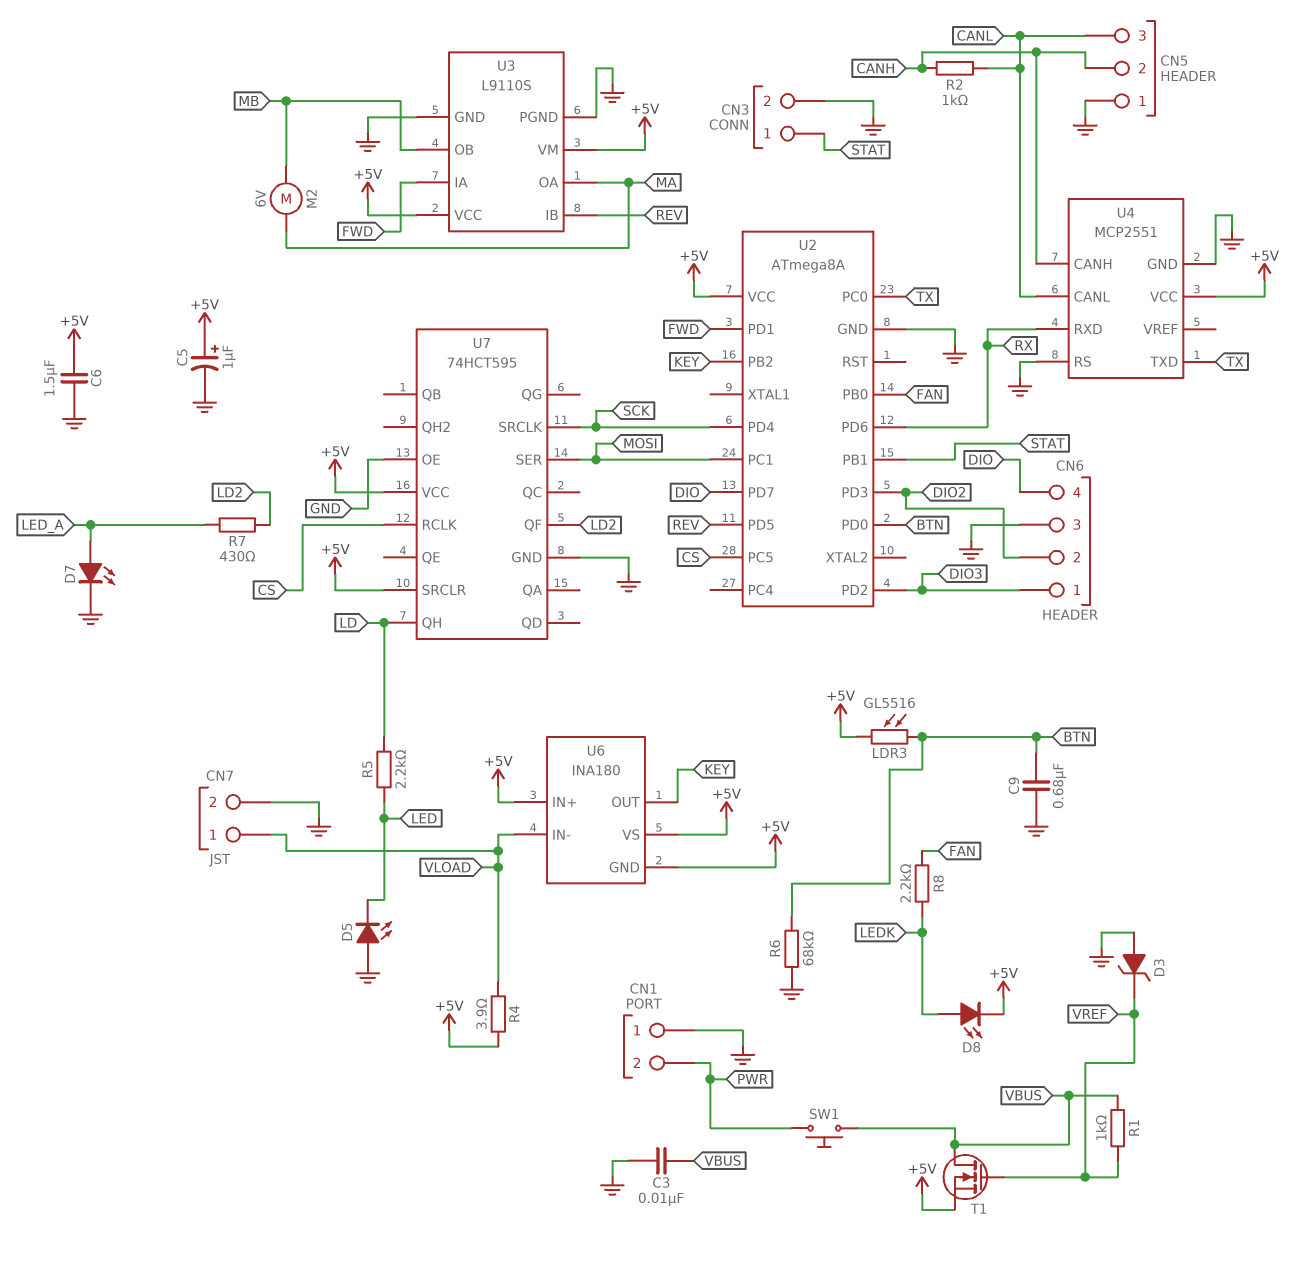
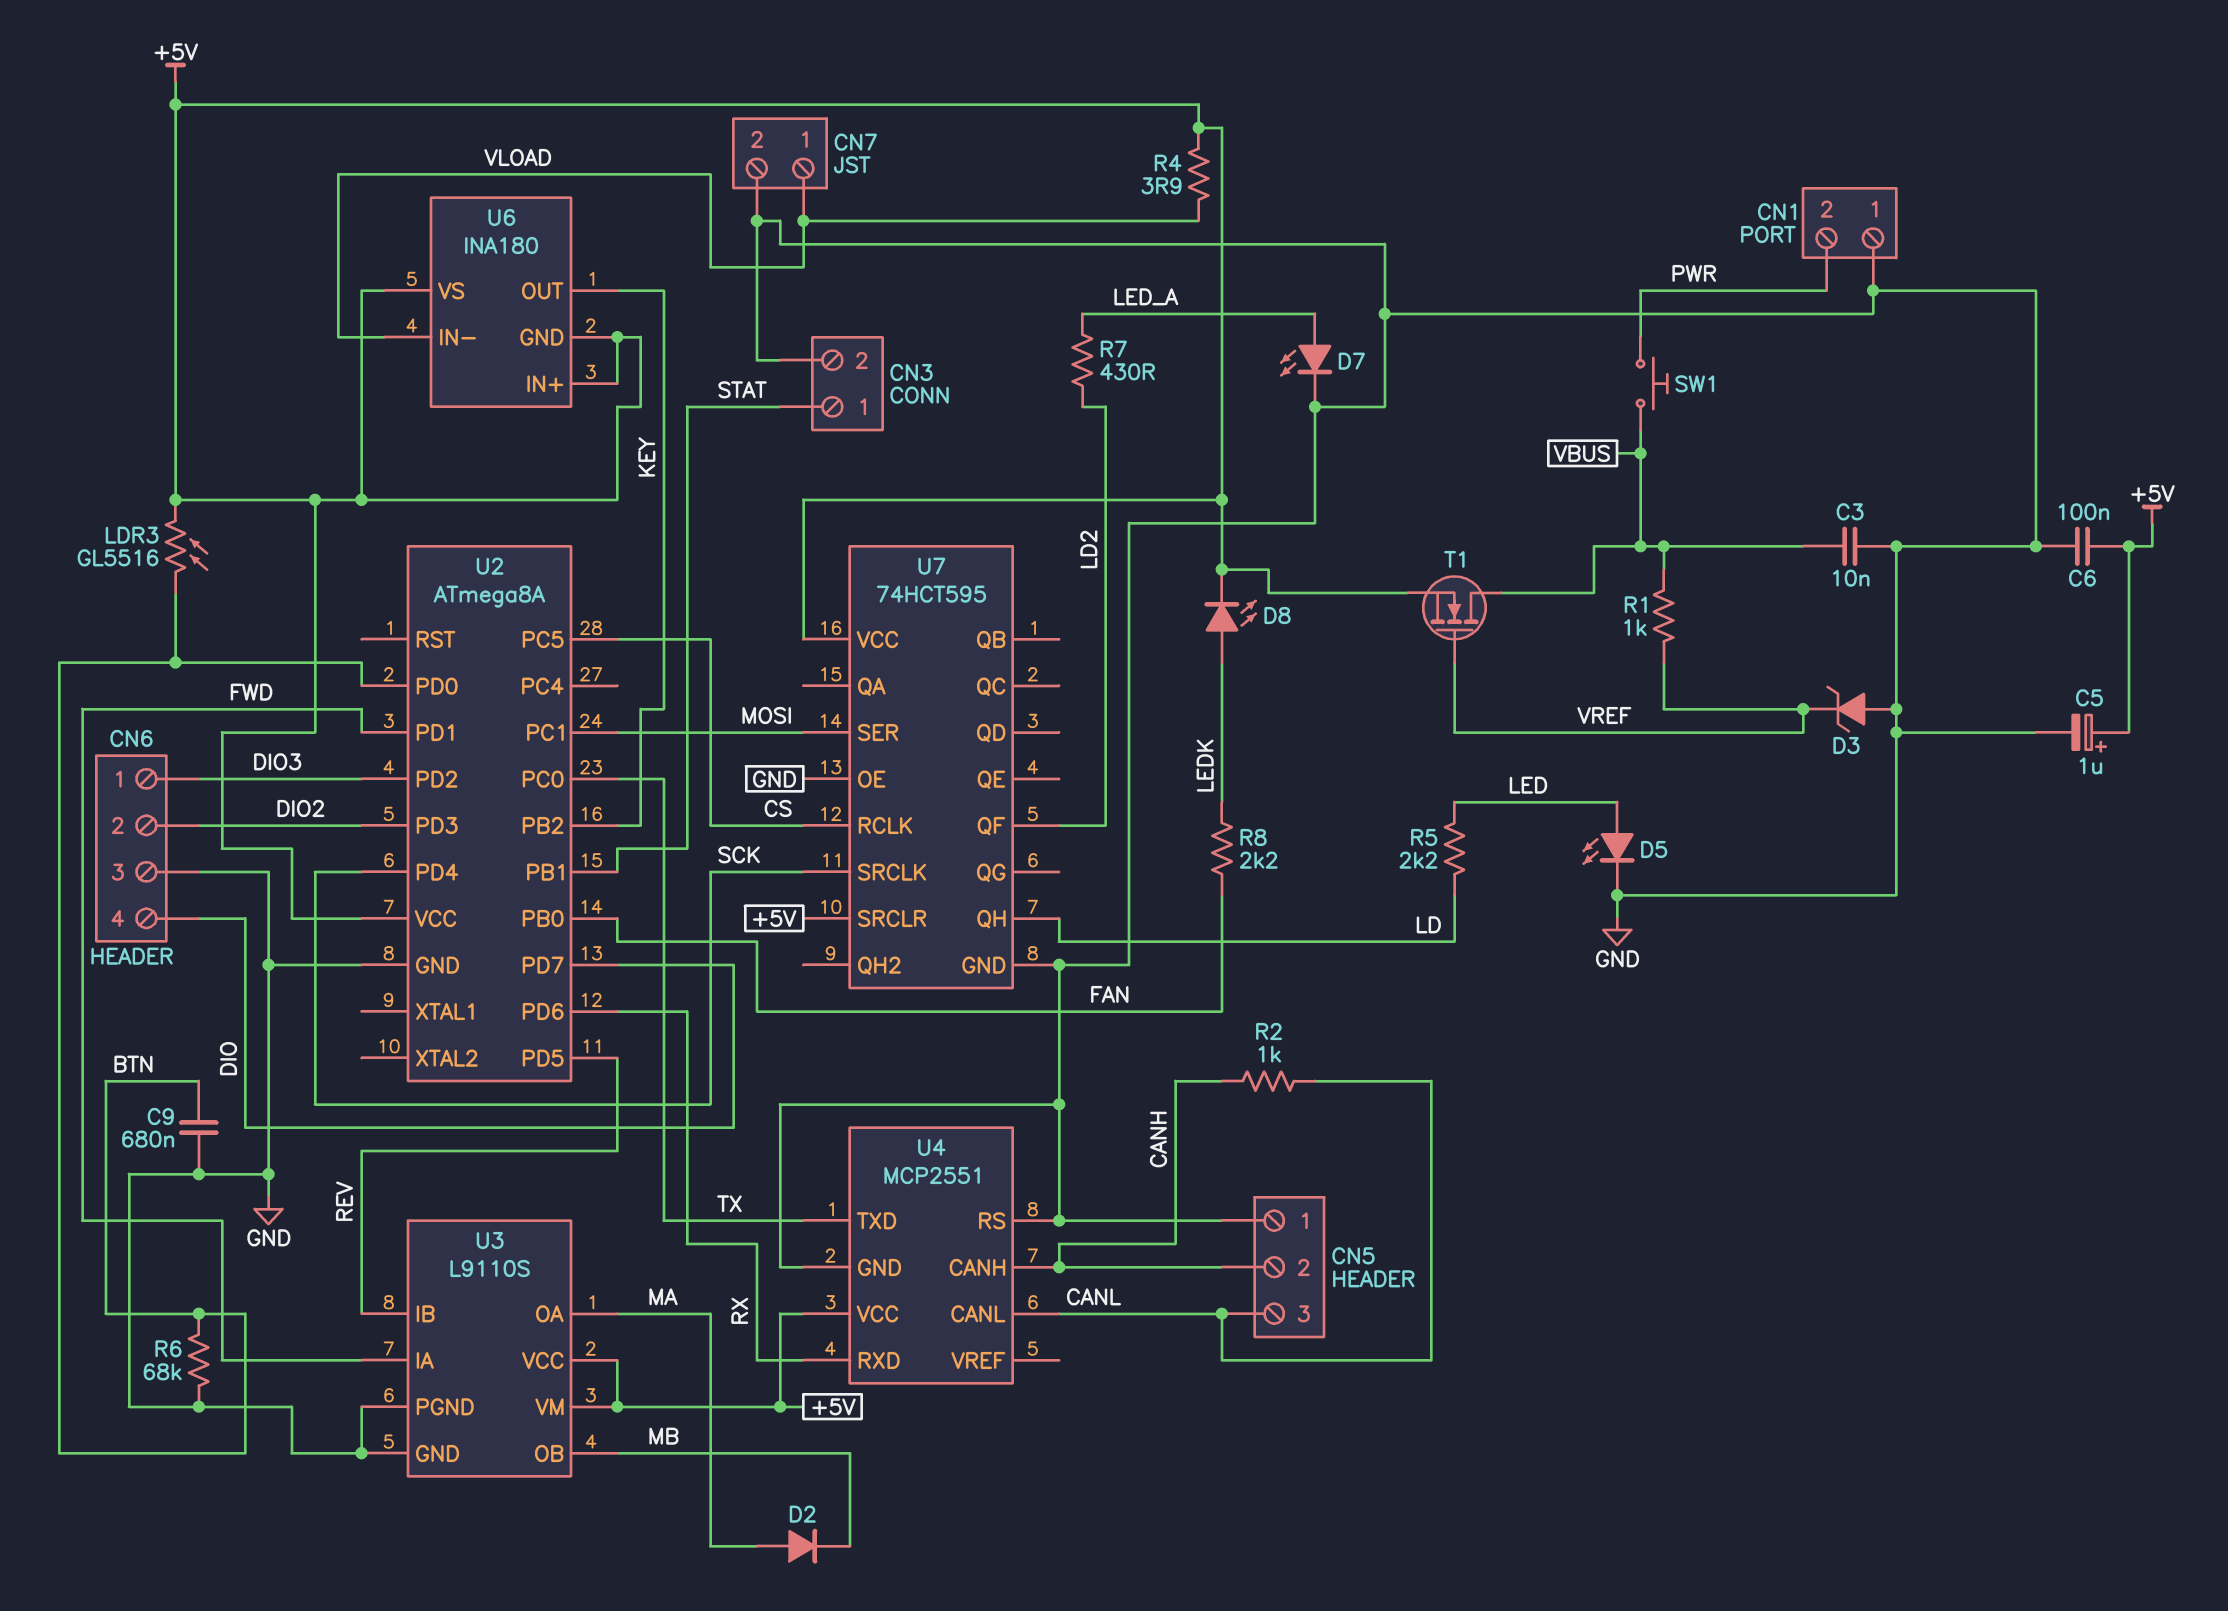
C6: 1.5uF (+5V, GND) -> 100nF (+5V, GND)
D2: none -> diode (A MA, K MB)
D5: LED (A GND, K LED) -> LED (A LED, K GND)
M2: motor 6V (MA, MB) -> none

